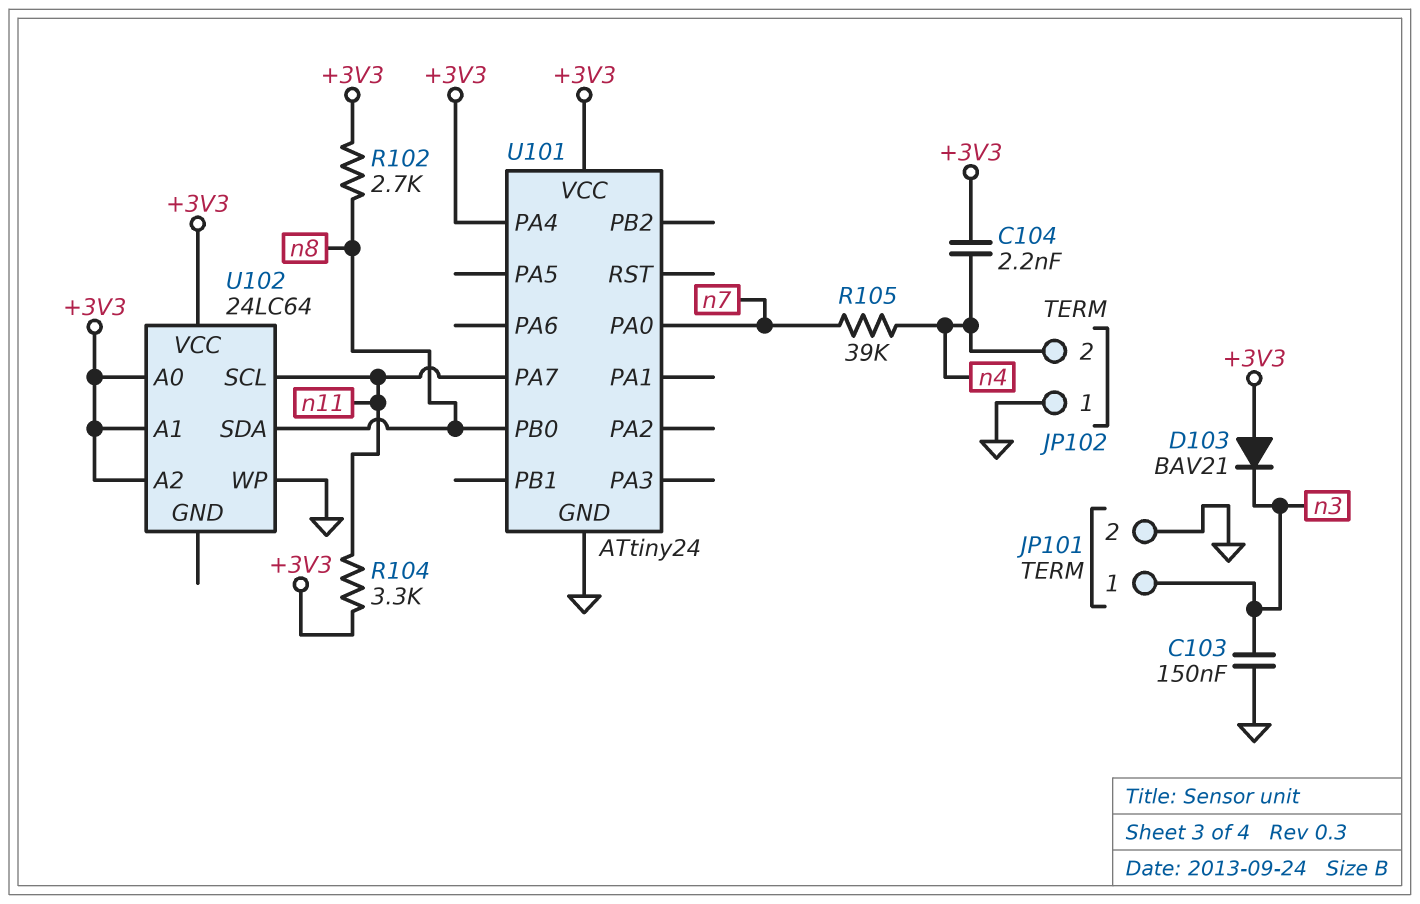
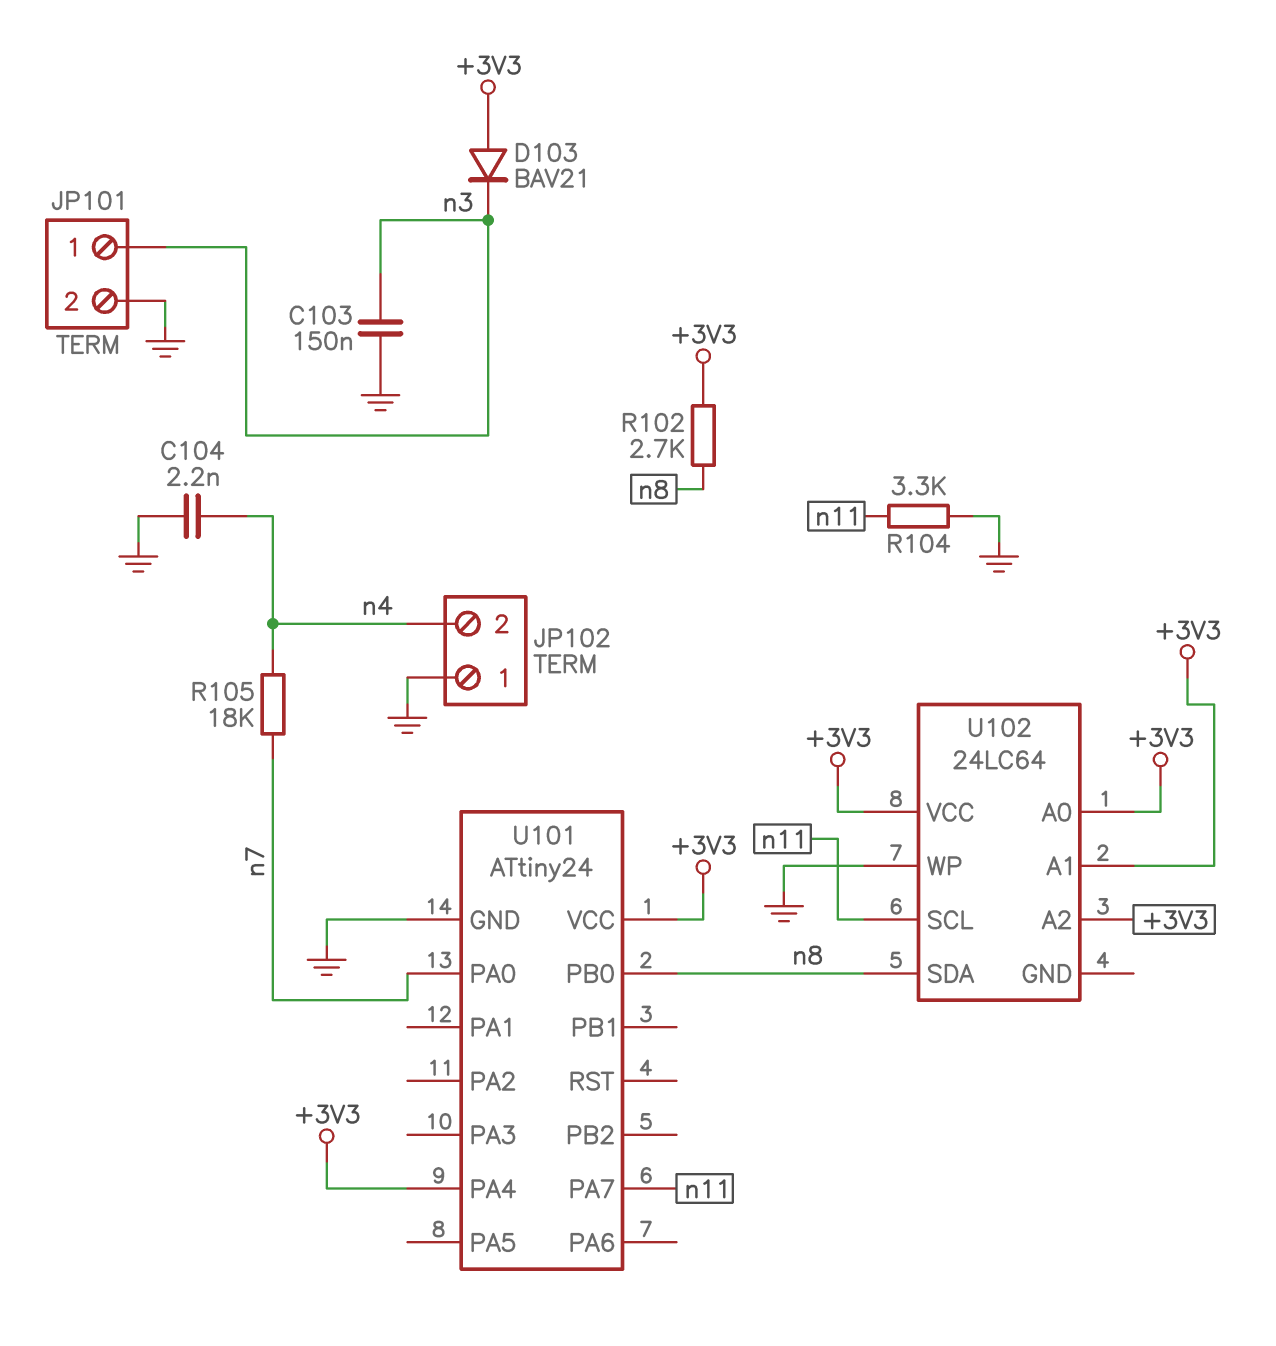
C104: 2.2nF (+3V3, n4) -> 2.2nF (GND, n4)
R104: 3.3k (+3V3, n11) -> 3.3k (GND, n11)
R105: 39k (n4, n7) -> 18k (n4, n7)

